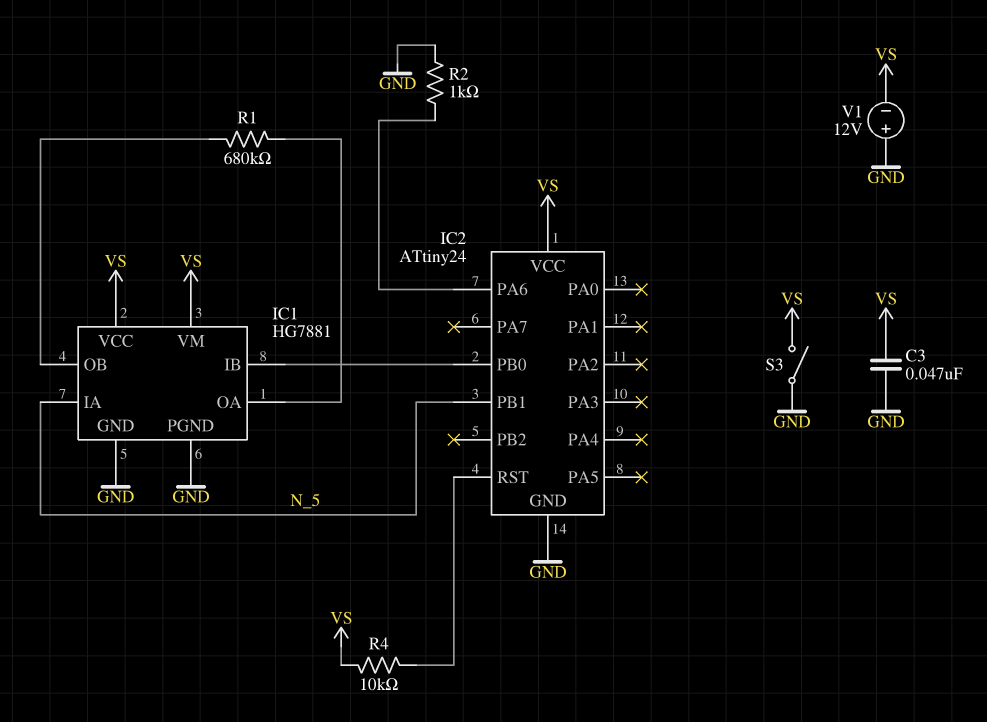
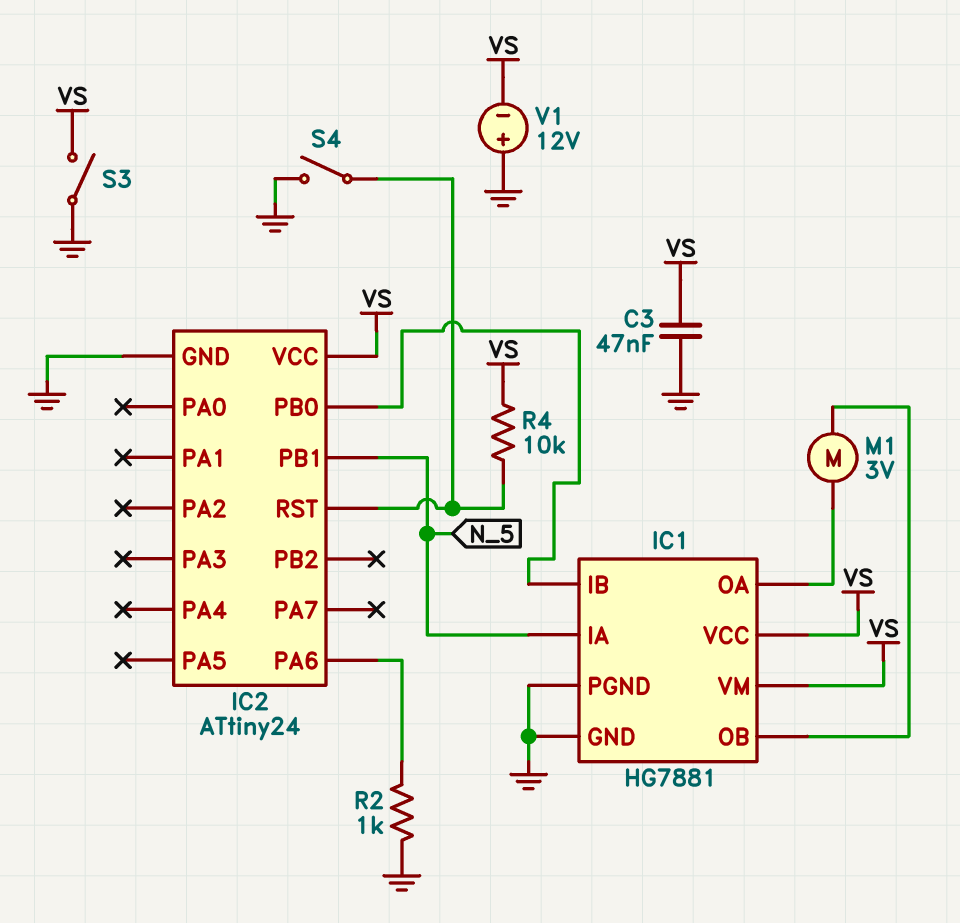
M1: none -> motor 3V (IC1/OA, IC1/OB)
R1: 680k (IC1/OA, IC1/OB) -> none
S4: none -> switch (GND, IC2/RST)

